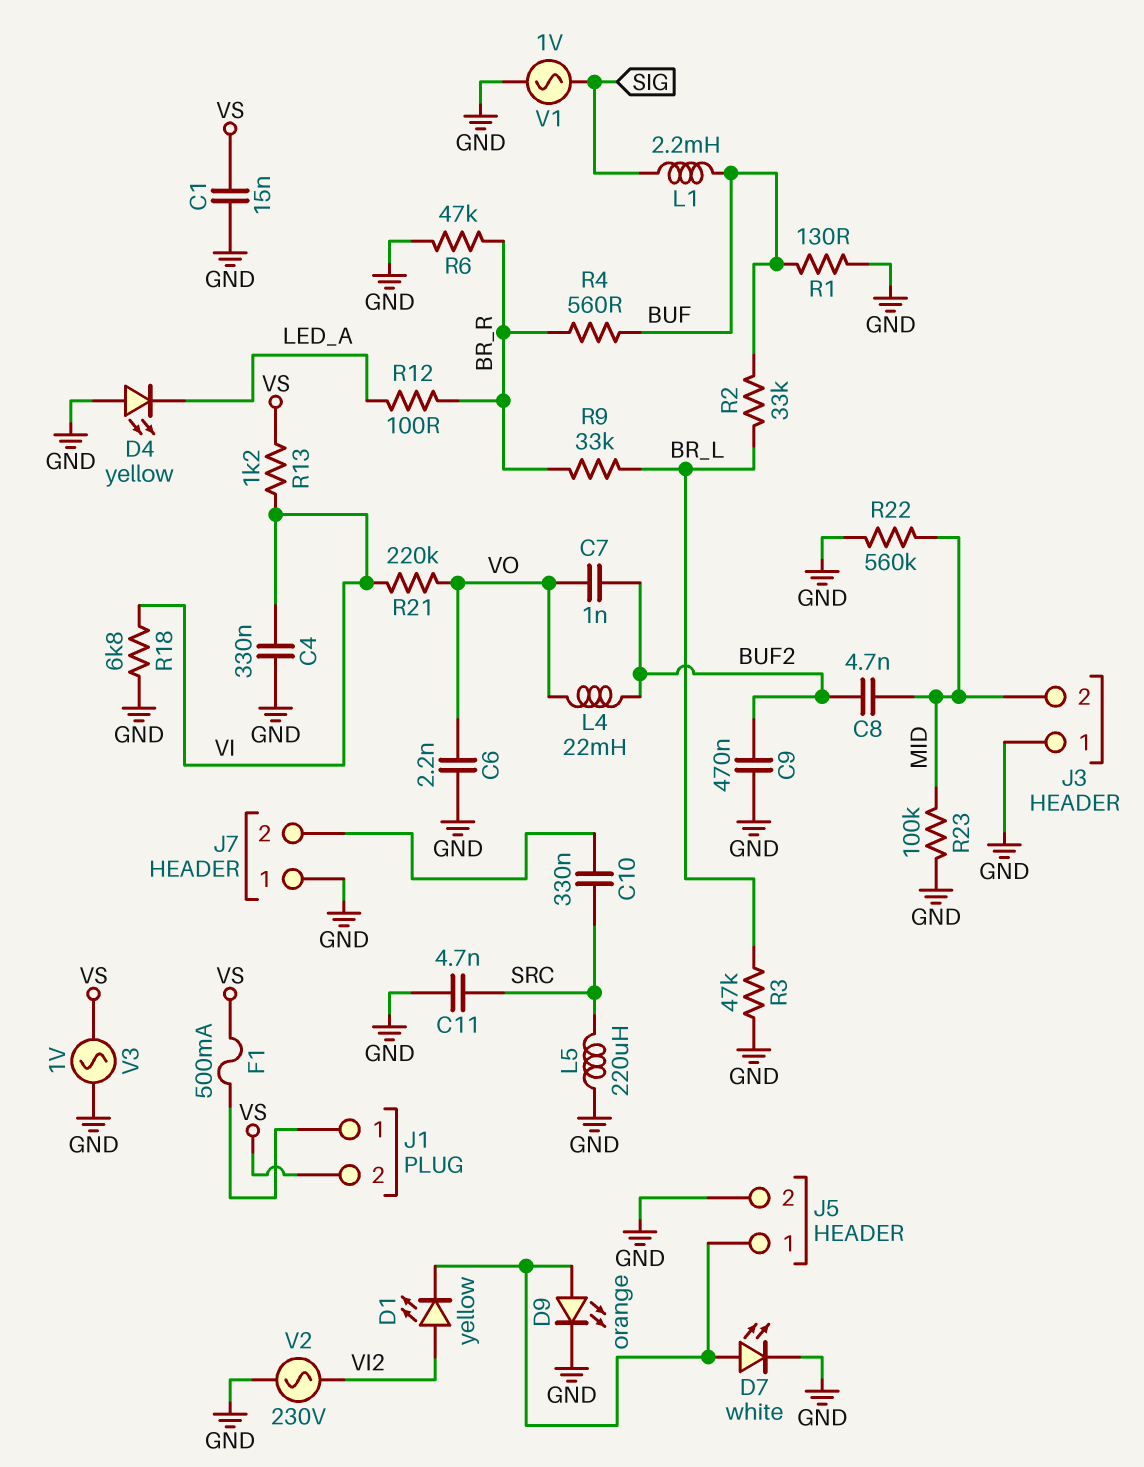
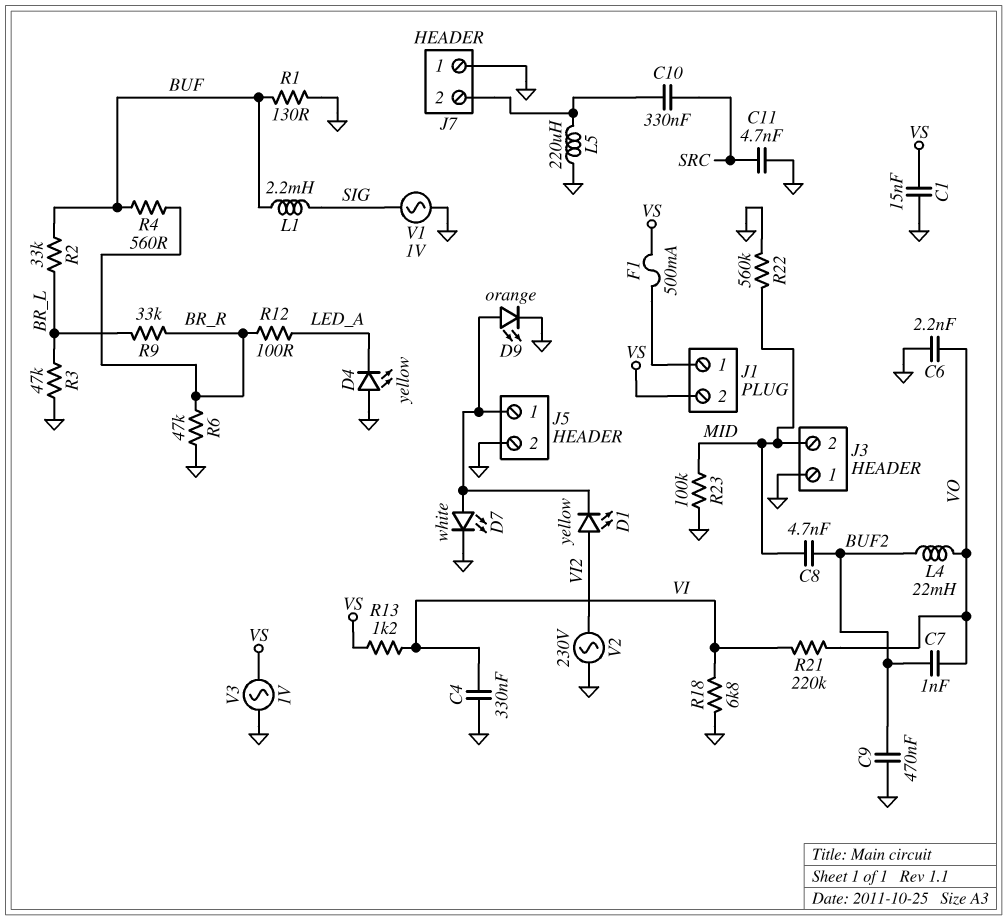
L5: 220uH (GND, SRC) -> 220uH (GND, J7/2)

